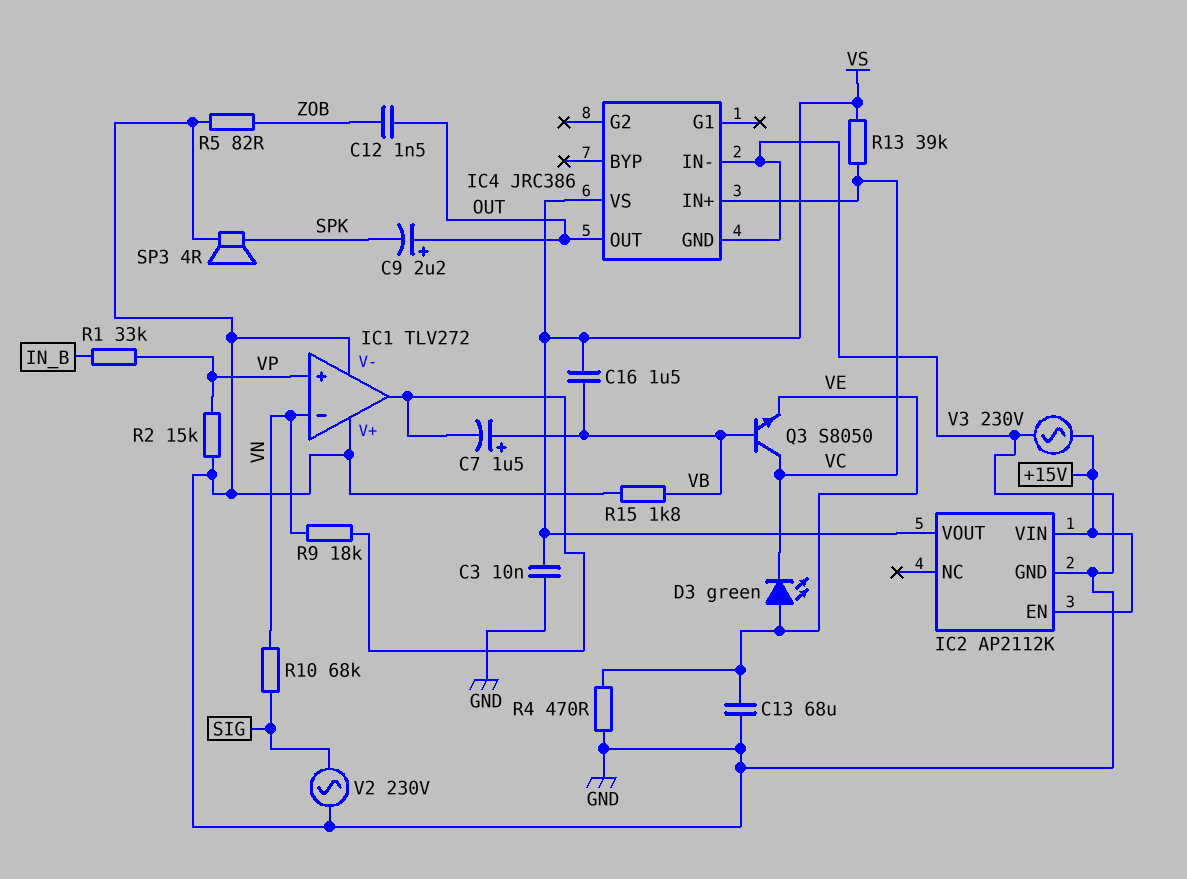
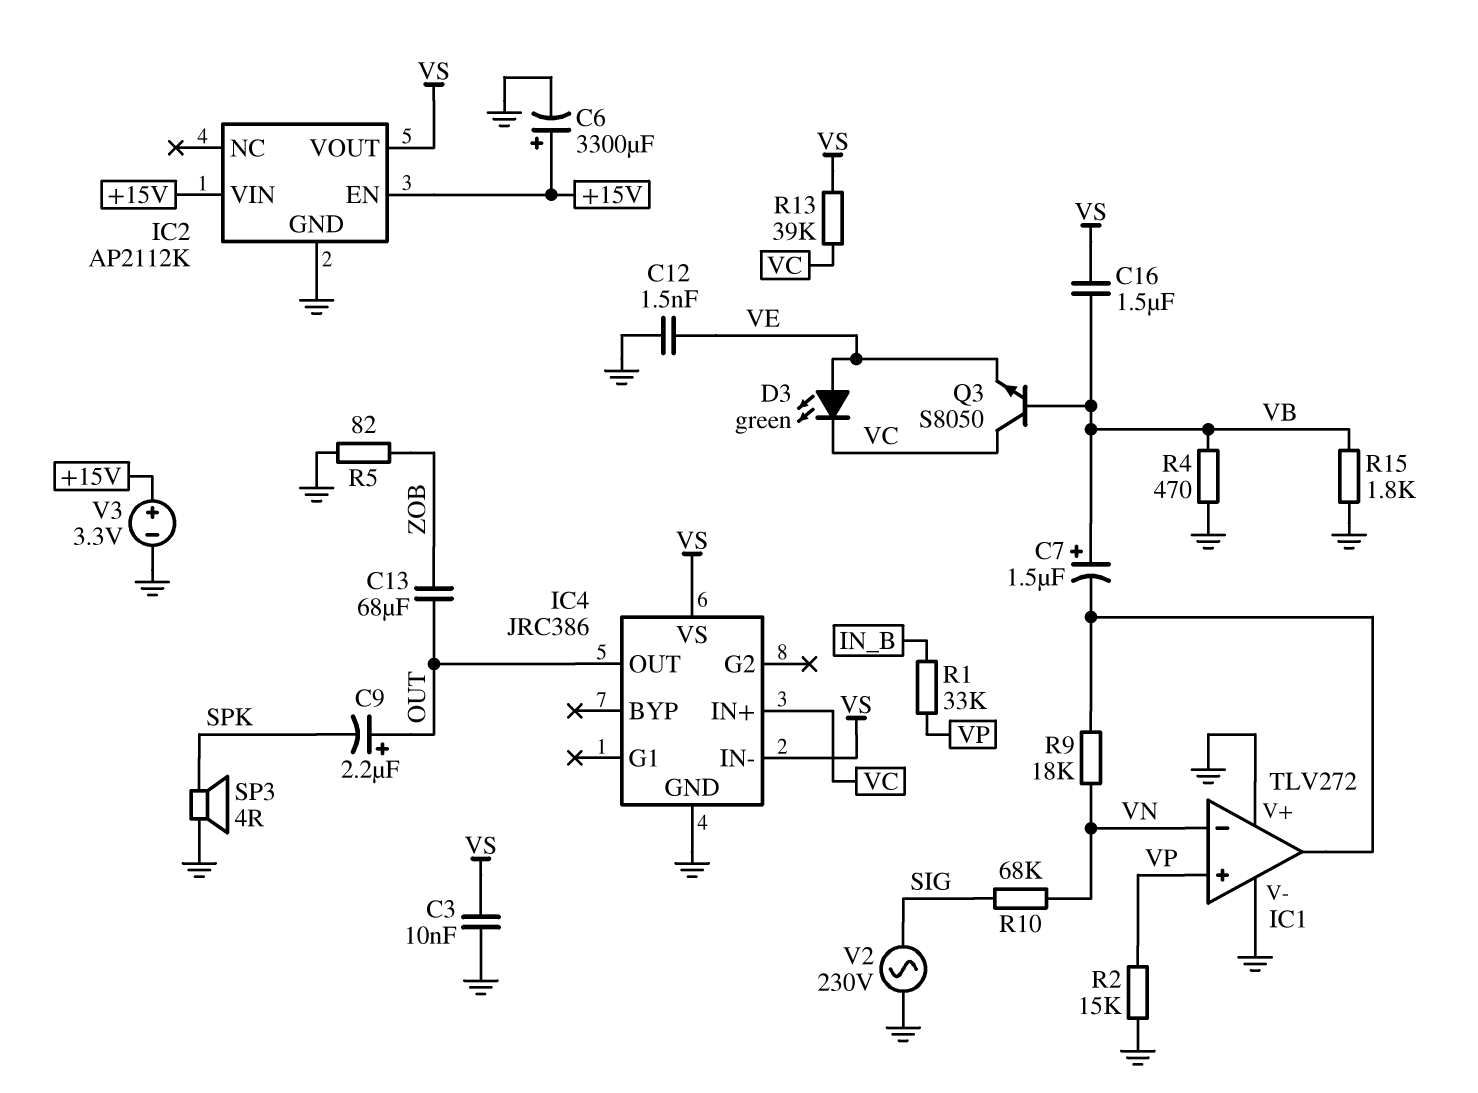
C6: none -> 3300uF (plus +15V, minus GND)
C12: 1.5nF (OUT, ZOB) -> 1.5nF (GND, VE)
C13: 68uF (GND, VE) -> 68uF (OUT, ZOB)
IC4 pin IN-: GND -> VS
R4: 470 (GND, VE) -> 470 (GND, VB)
V3: AC 230V (+15V, GND) -> 3.3V (plus +15V, minus GND)

